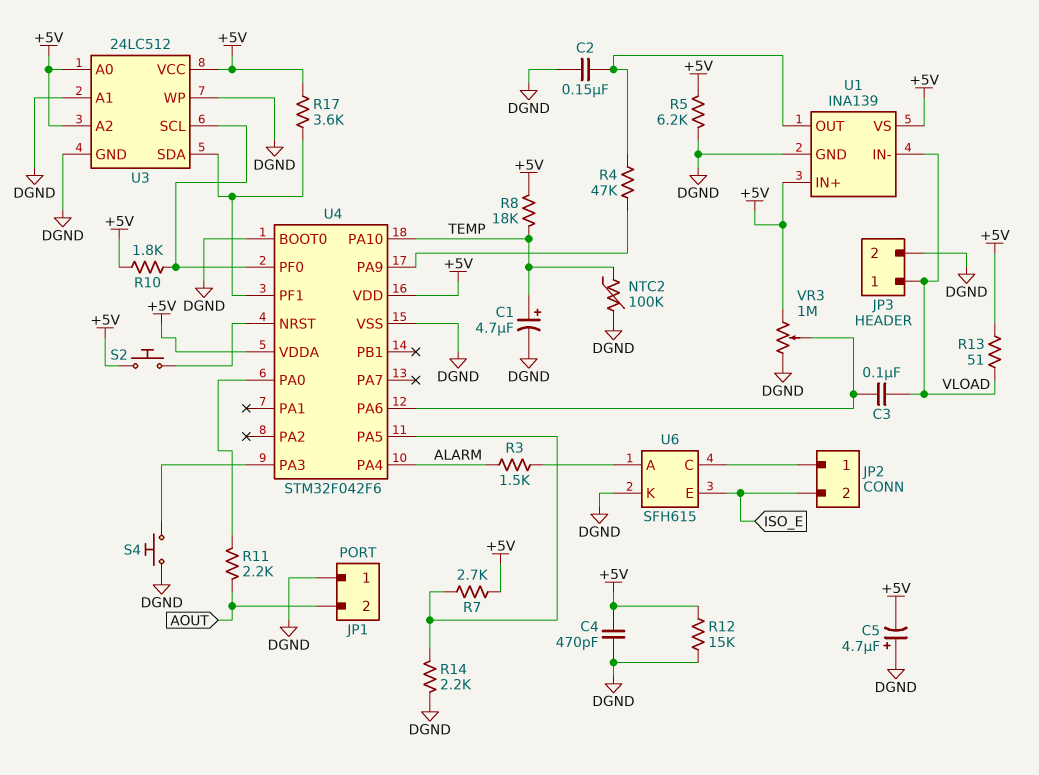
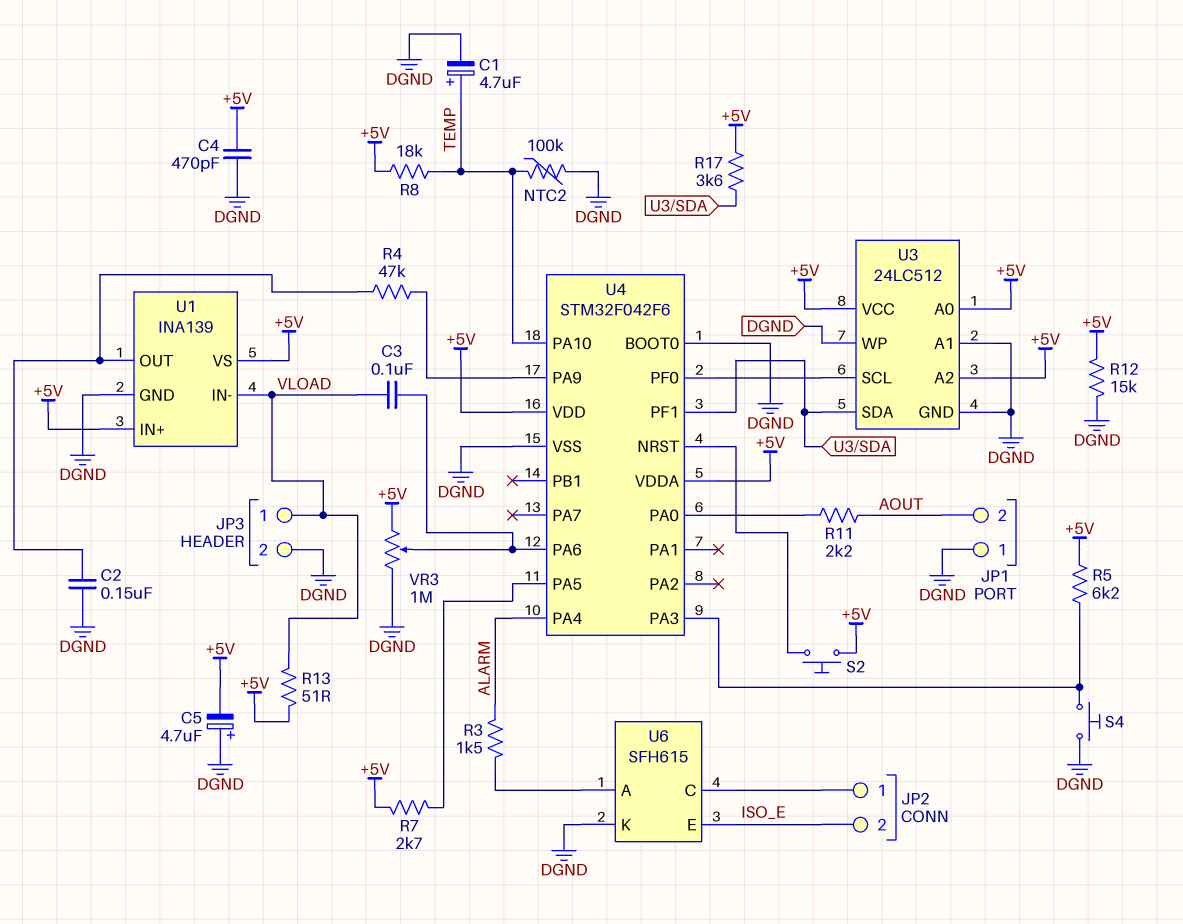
R5: 6.2k (+5V, DGND) -> 6.2k (+5V, U4/PA3)
R10: 1.8k (+5V, U3/SCL) -> none
R14: 2.2k (DGND, U4/PA5) -> none

